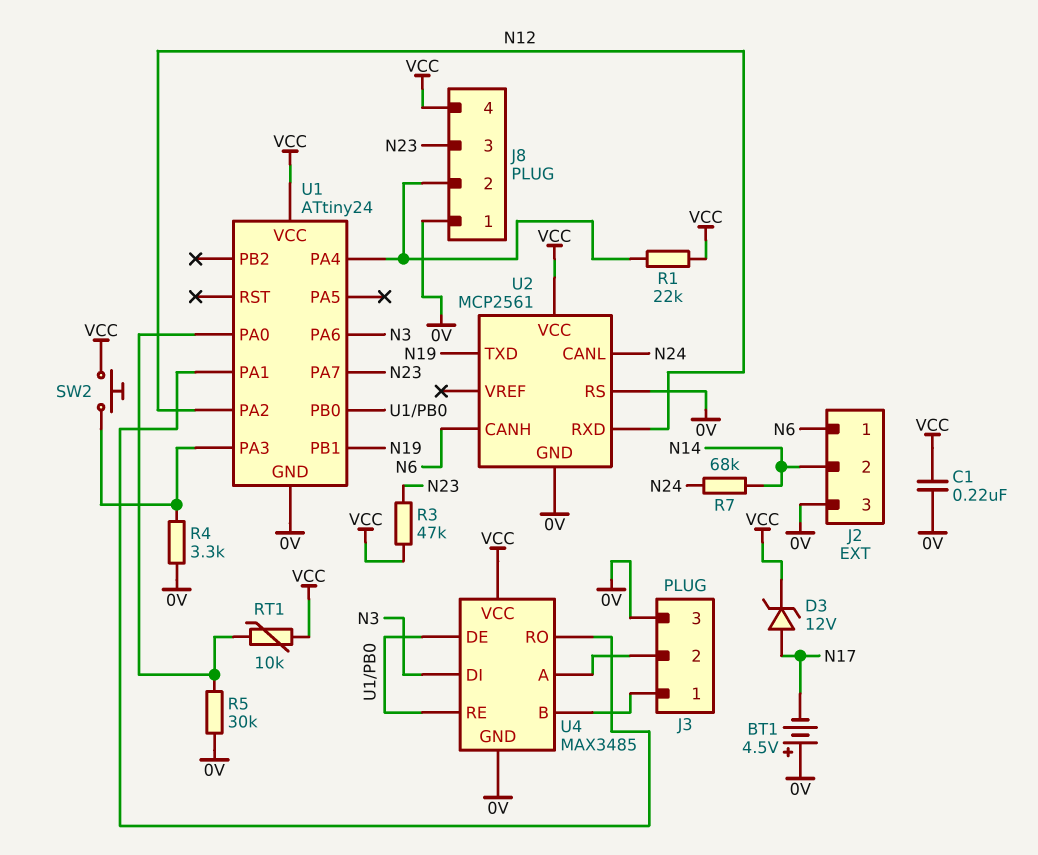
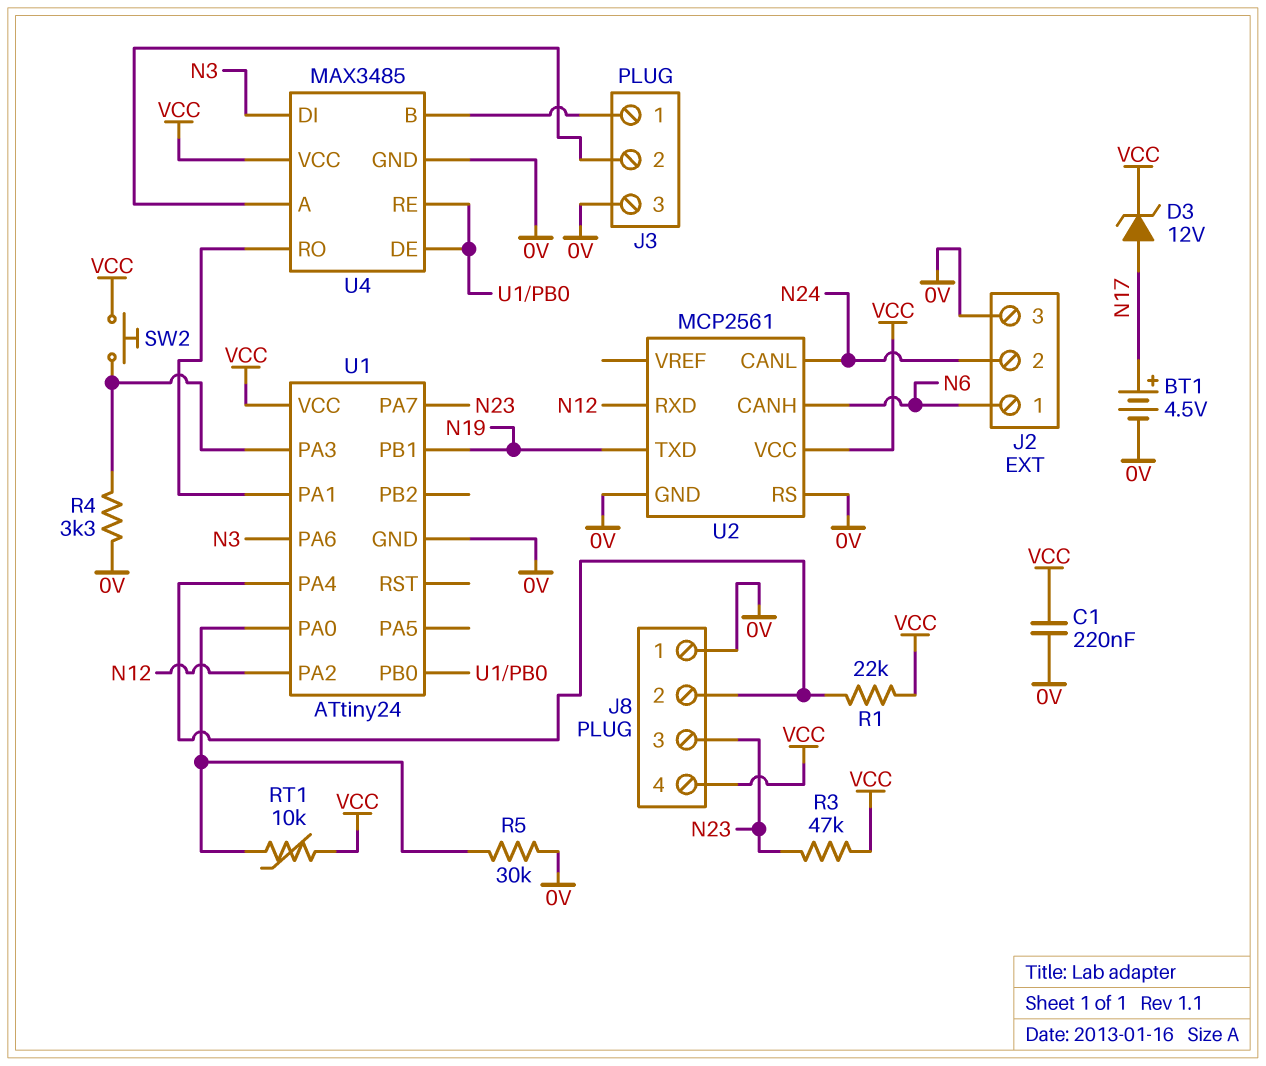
BT1: 4.5V (plus 0V, minus N17) -> 4.5V (plus N17, minus 0V)
J2 pin 2: N14 -> N24
R7: 68k (N14, N24) -> none

